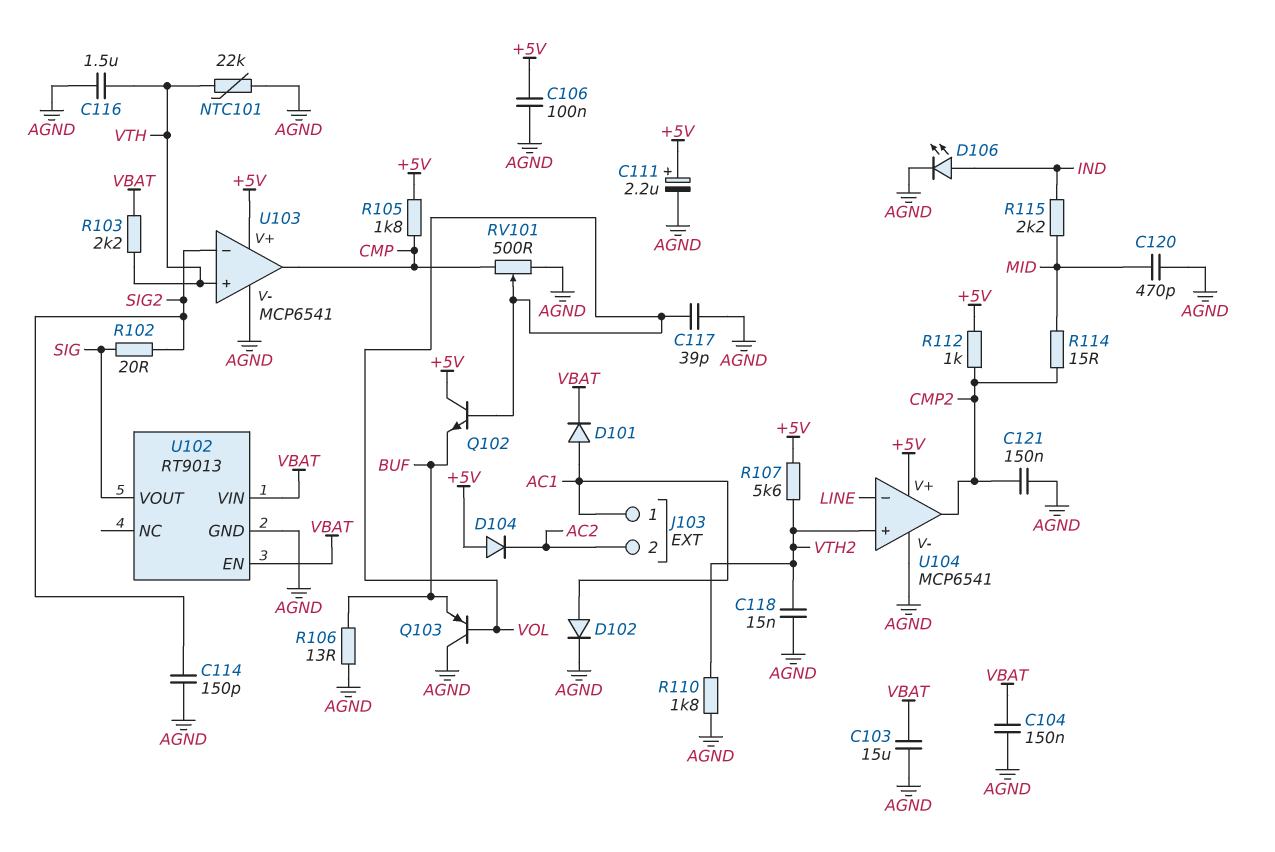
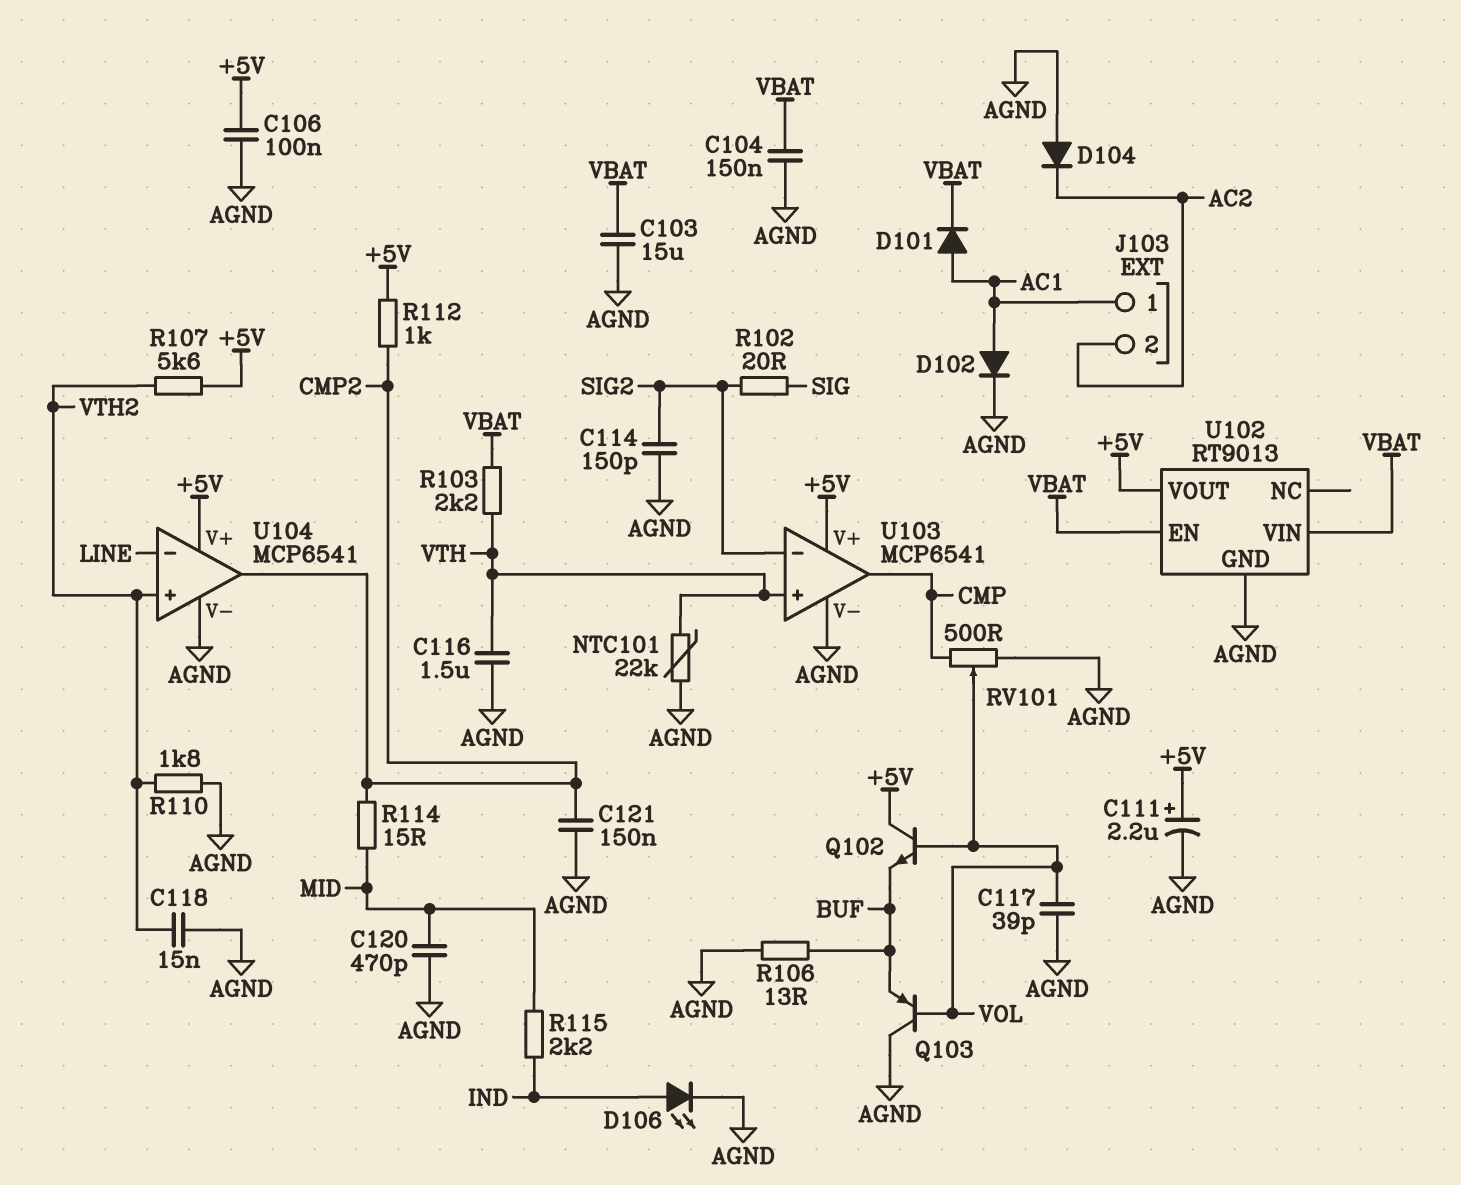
D104: diode (A +5V, K AC2) -> diode (A AGND, K AC2)
R105: 1.8k (+5V, CMP) -> none
U102 pin VOUT: SIG -> +5V

